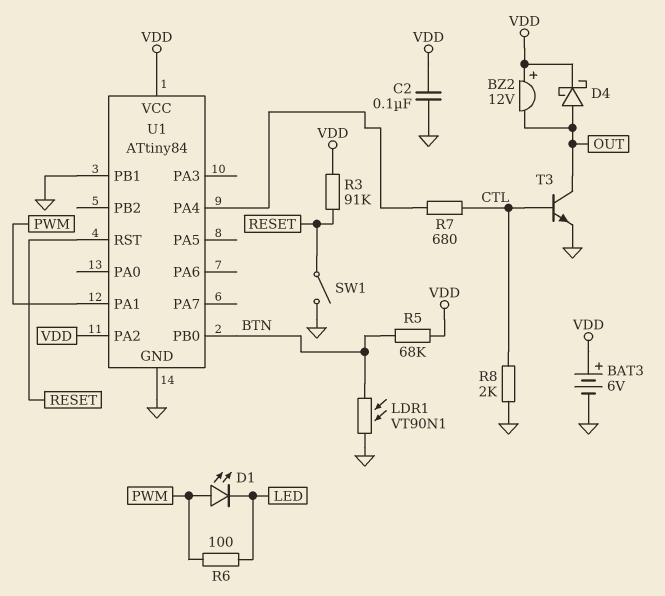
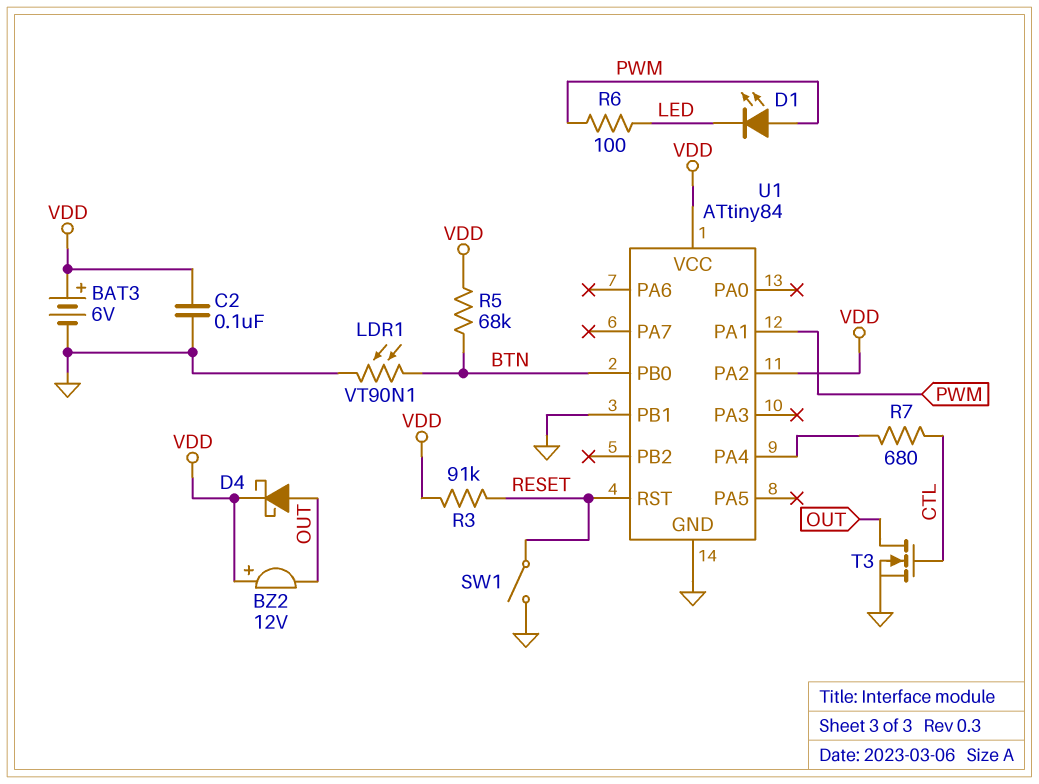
R8: 2k (CTL, GND) -> none
T3: NPN (B CTL, C OUT, E GND) -> NMOS (G CTL, D OUT, S GND)

